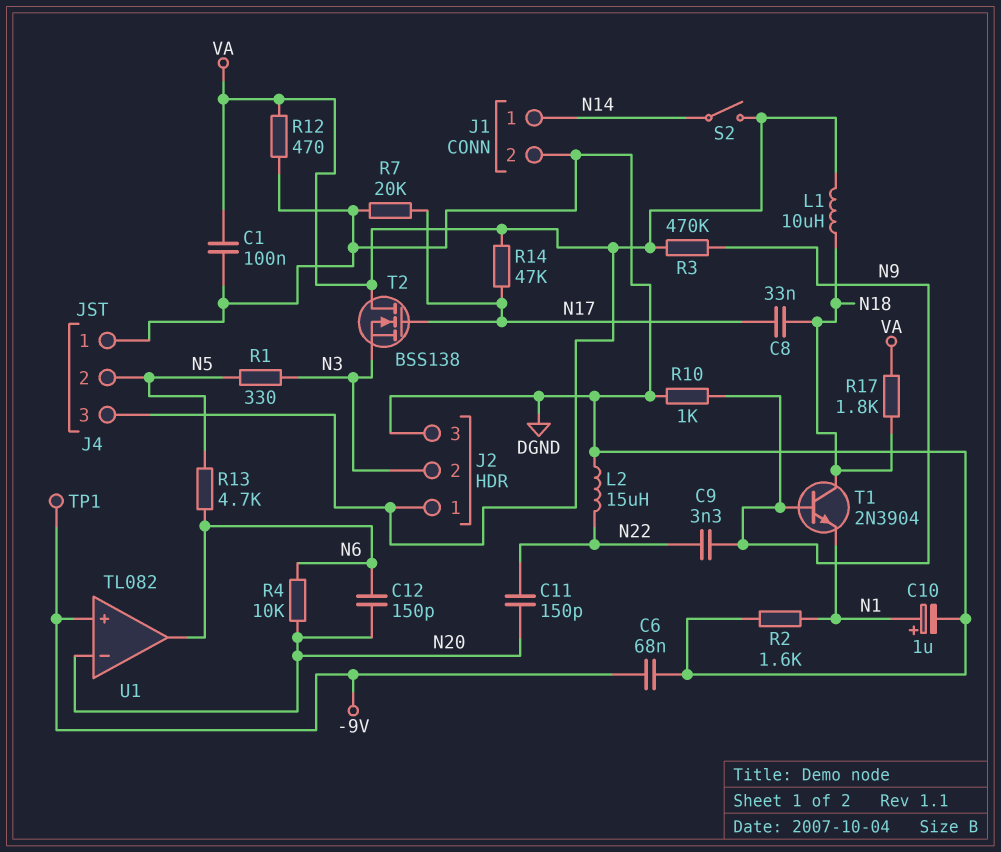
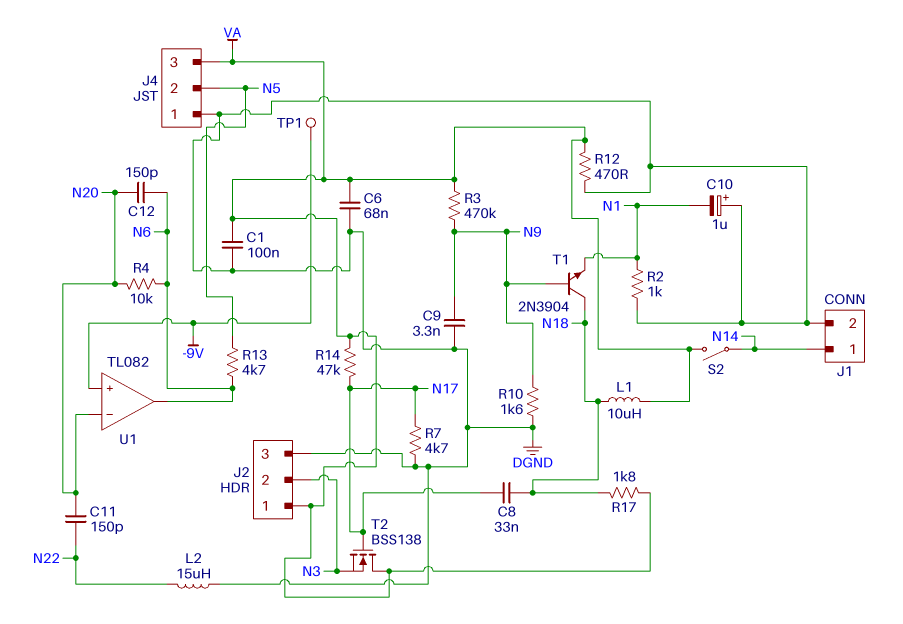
C6: 68nF (-9V, DGND) -> 68nF (DGND, VA)
C9: 3.3nF (N9, N22) -> 3.3nF (DGND, N9)
C10: 1uF (plus N1, minus DGND) -> 1uF (plus DGND, minus N1)
R1: 330 (N3, N5) -> none
R2: 1.6k (DGND, N1) -> 1k (DGND, N1)
R7: 20k (DGND, N17) -> 4.7k (DGND, N17)
R10: 1k (DGND, N9) -> 1.6k (DGND, N9)

